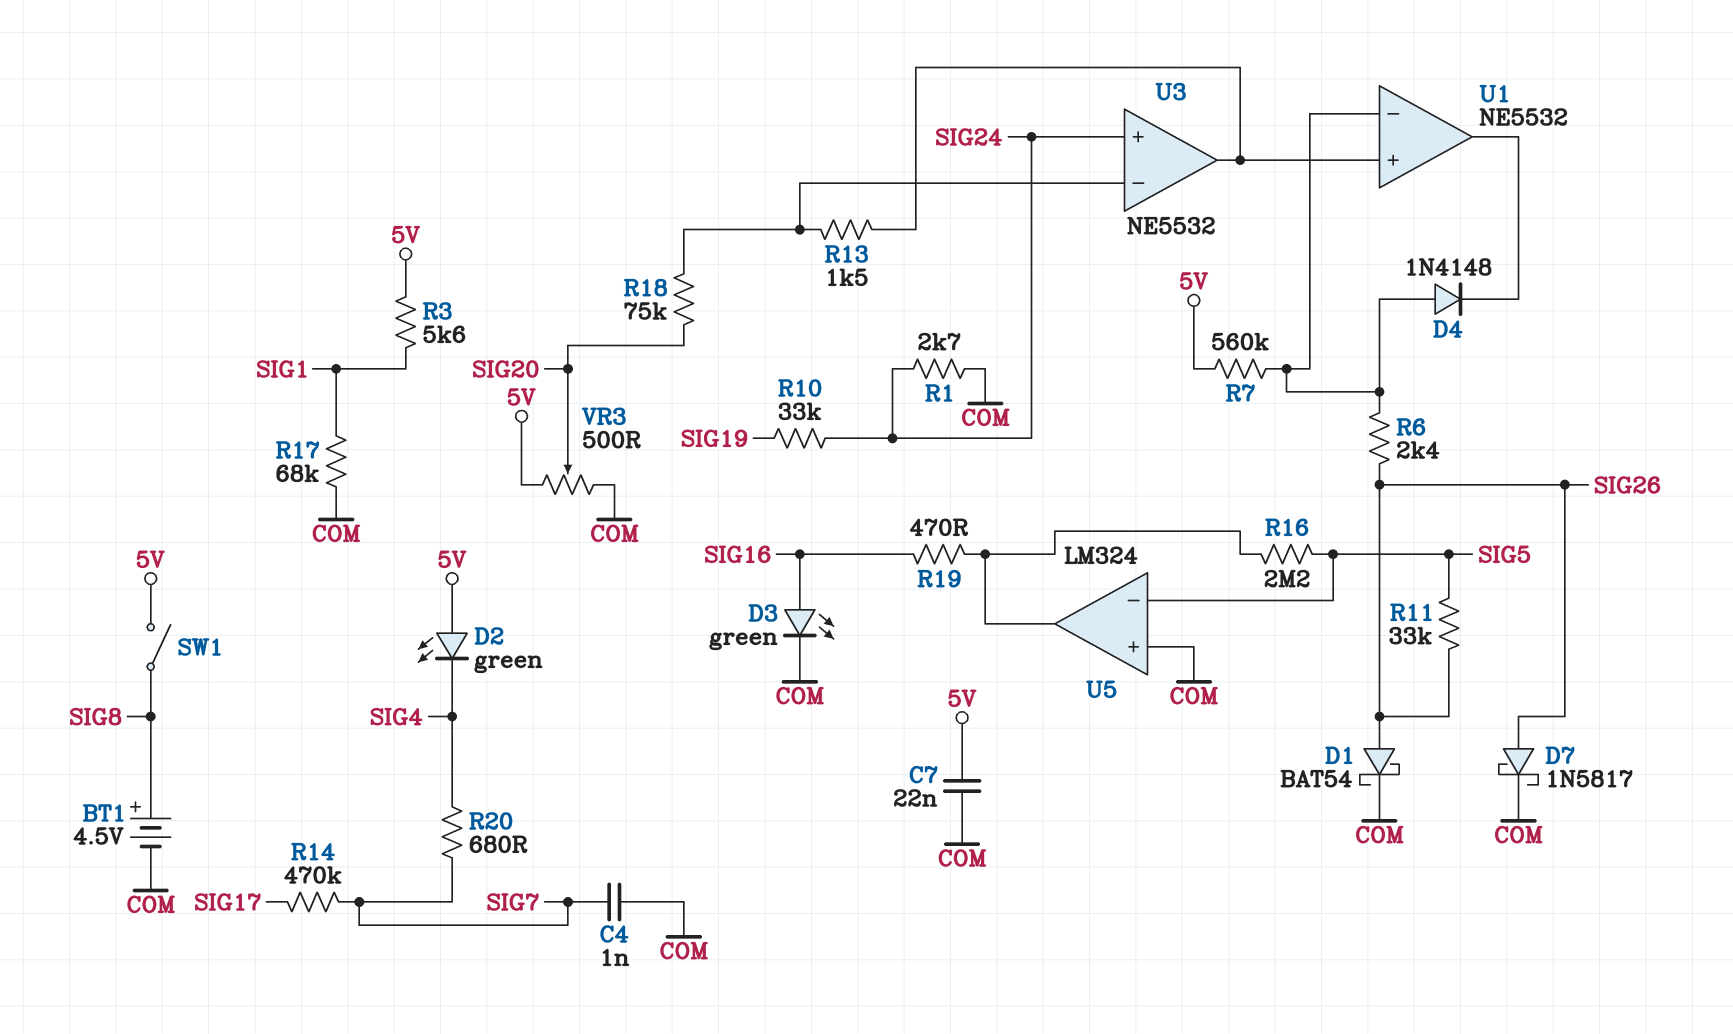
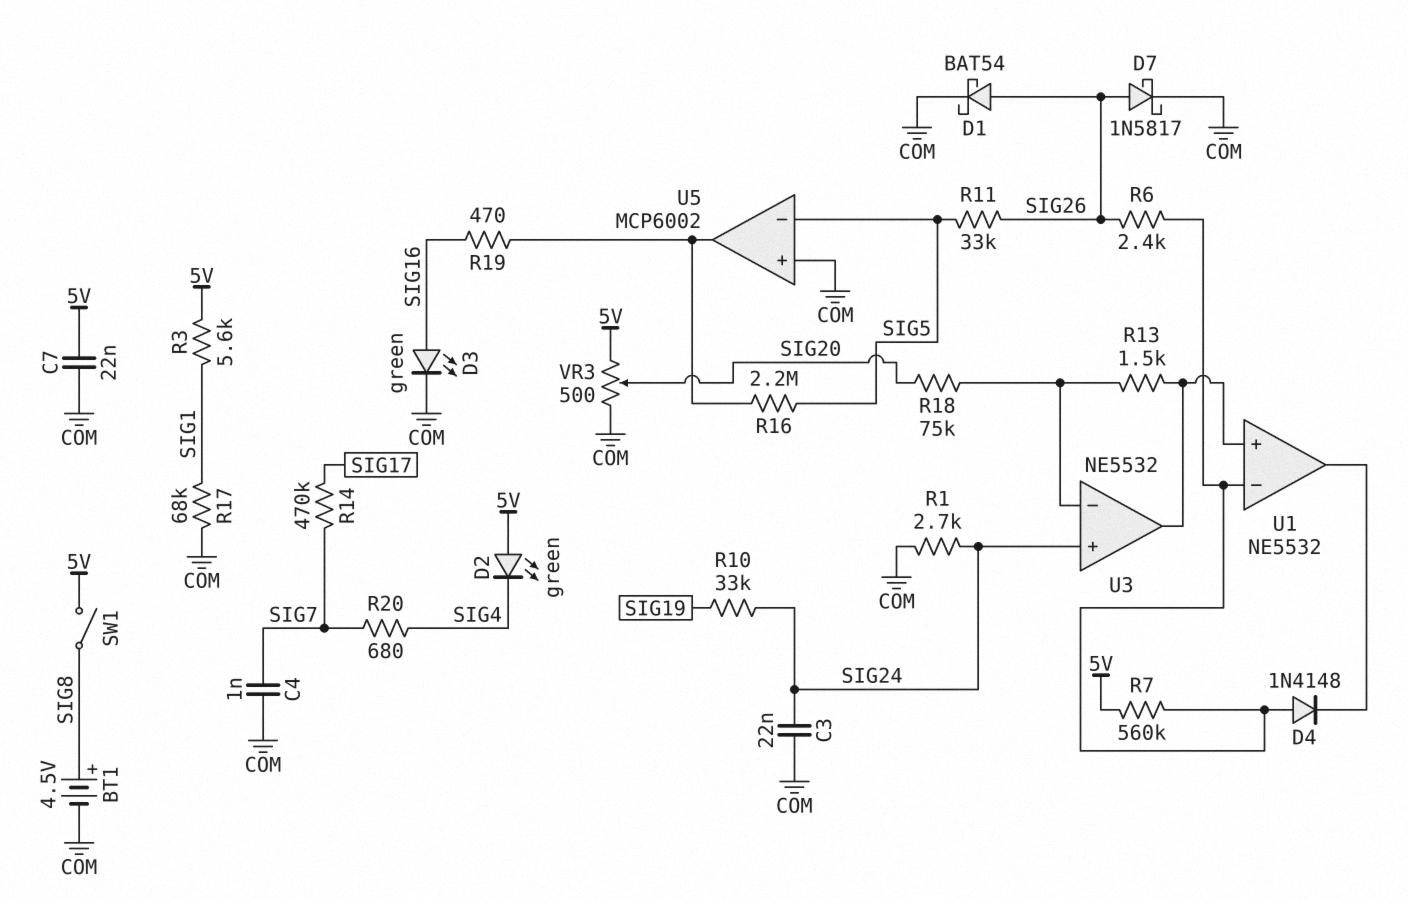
C3: none -> 22nF (COM, SIG24)
U5: LM324 -> MCP6002

